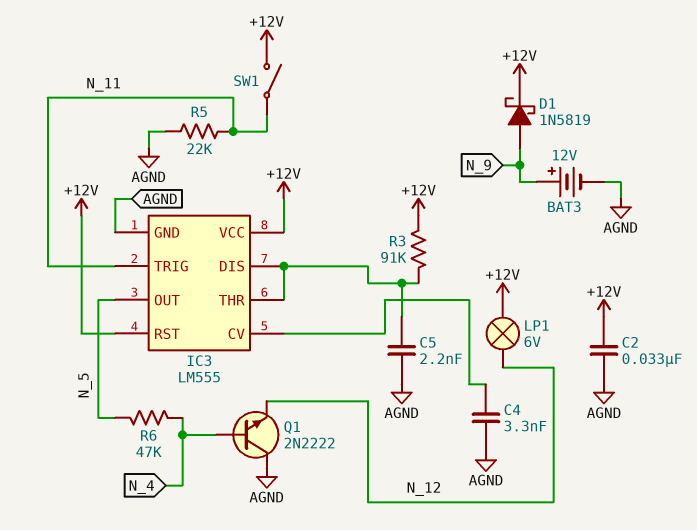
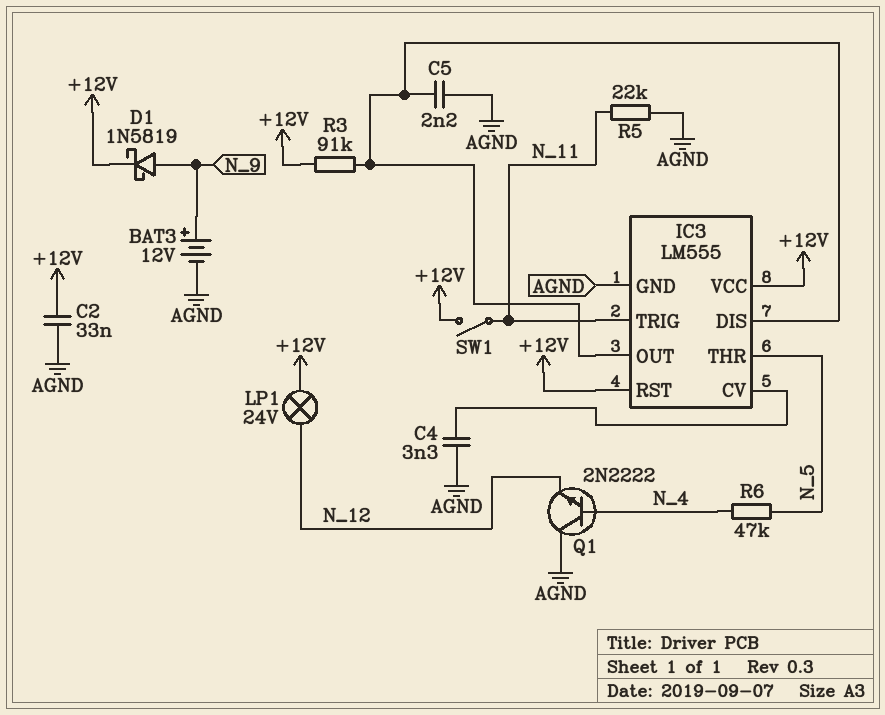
IC3 pin OUT: N_5 -> IC3/DIS
IC3 pin THR: IC3/DIS -> N_5
LP1: lamp 6V (+12V, N_12) -> lamp 24V (+12V, N_12)

